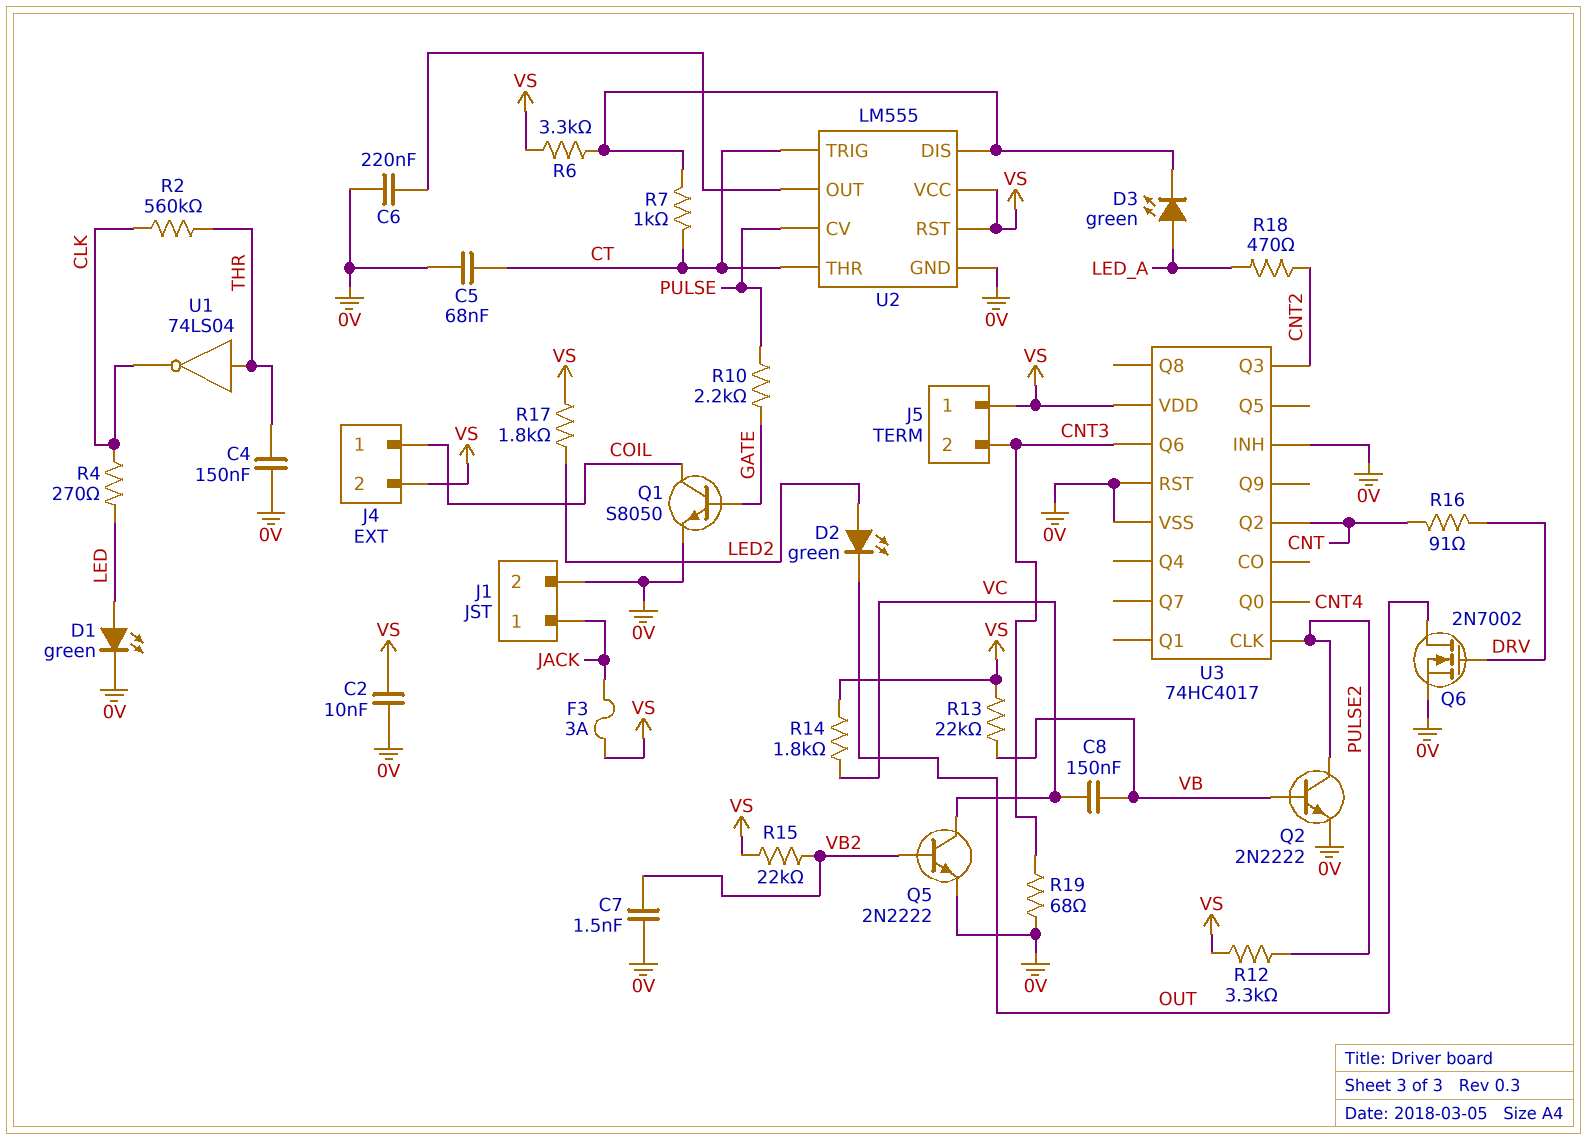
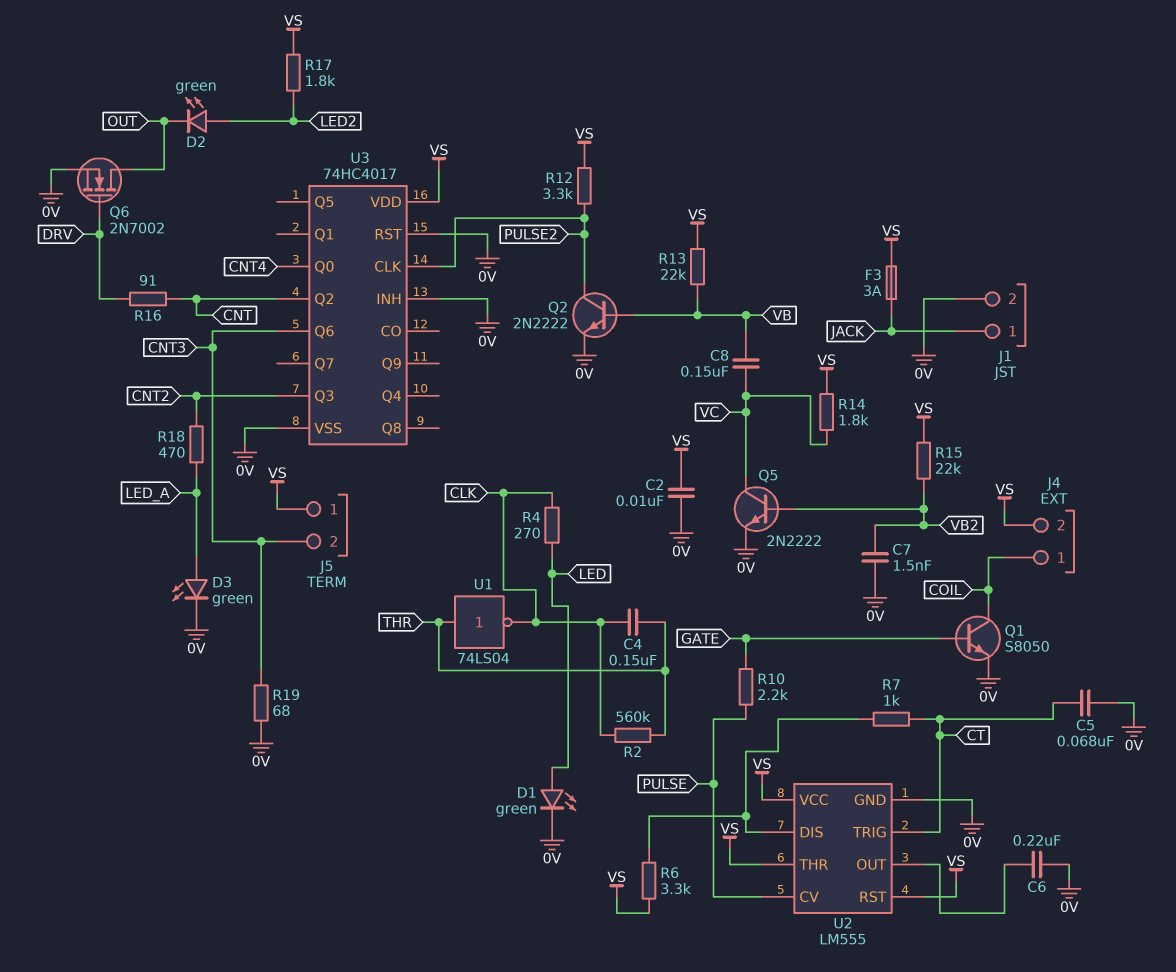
C4: 150nF (0V, THR) -> 150nF (CLK, THR)
D3: LED green (A LED_A, K U2/DIS) -> LED green (A LED_A, K 0V)
U2 pin THR: CT -> VS

